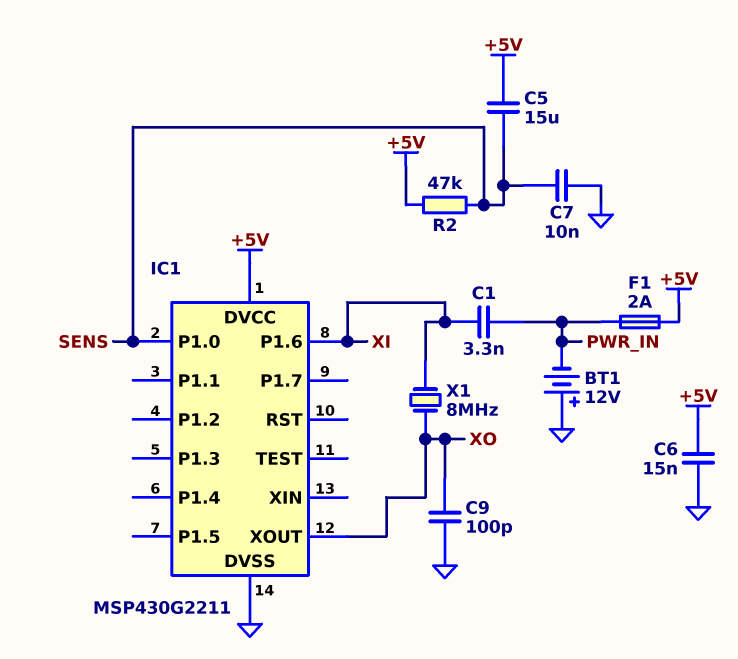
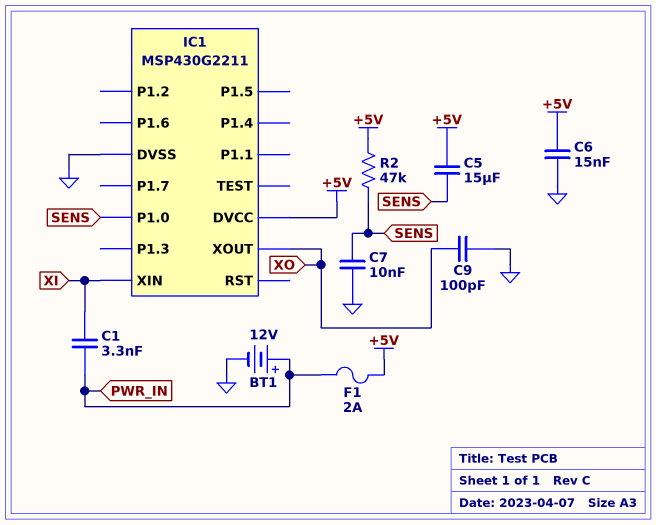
BT1: 12V (plus GND, minus PWR_IN) -> 12V (plus PWR_IN, minus GND)
IC1 pin P1.6: XI -> none
IC1 pin XIN: none -> XI
X1: 8MHz (XI, XO) -> none

